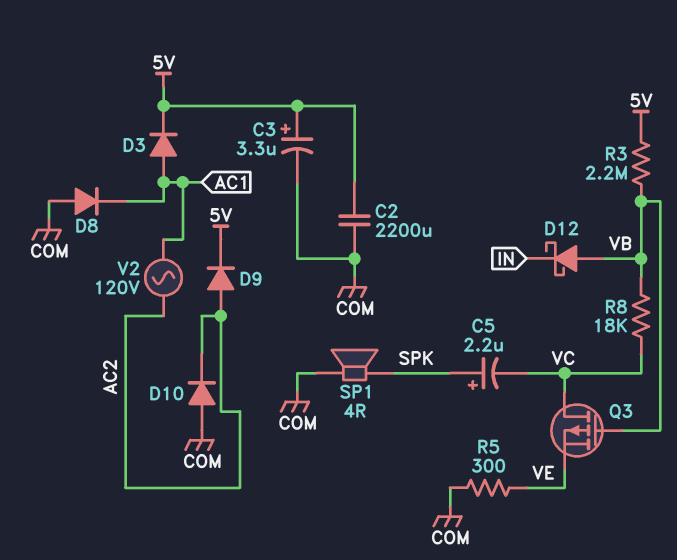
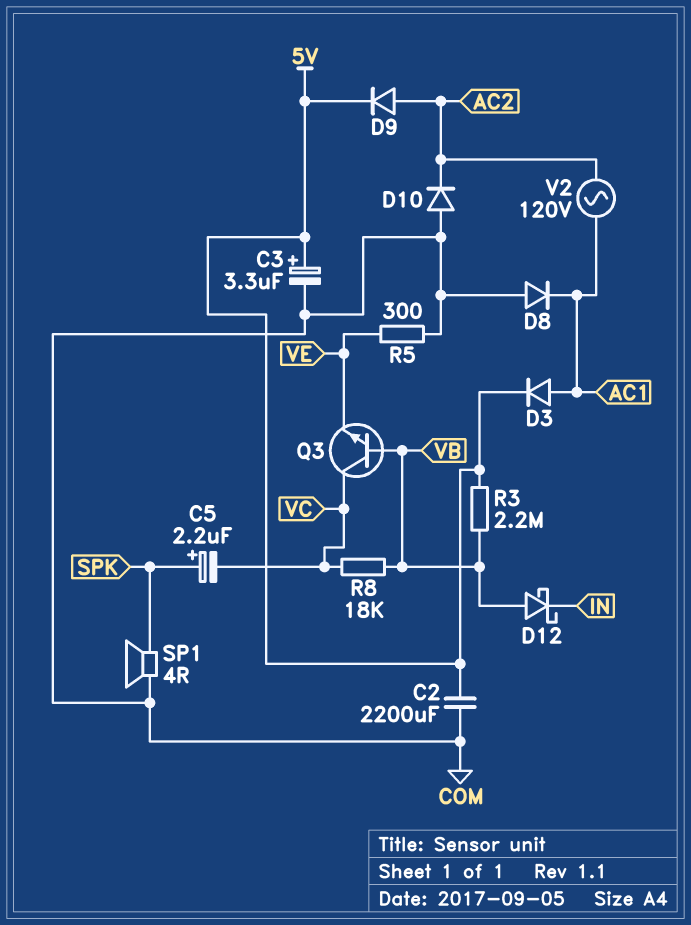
Q3: PMOS (G VB, D VC, S VE) -> NPN (B VB, C VC, E VE)

